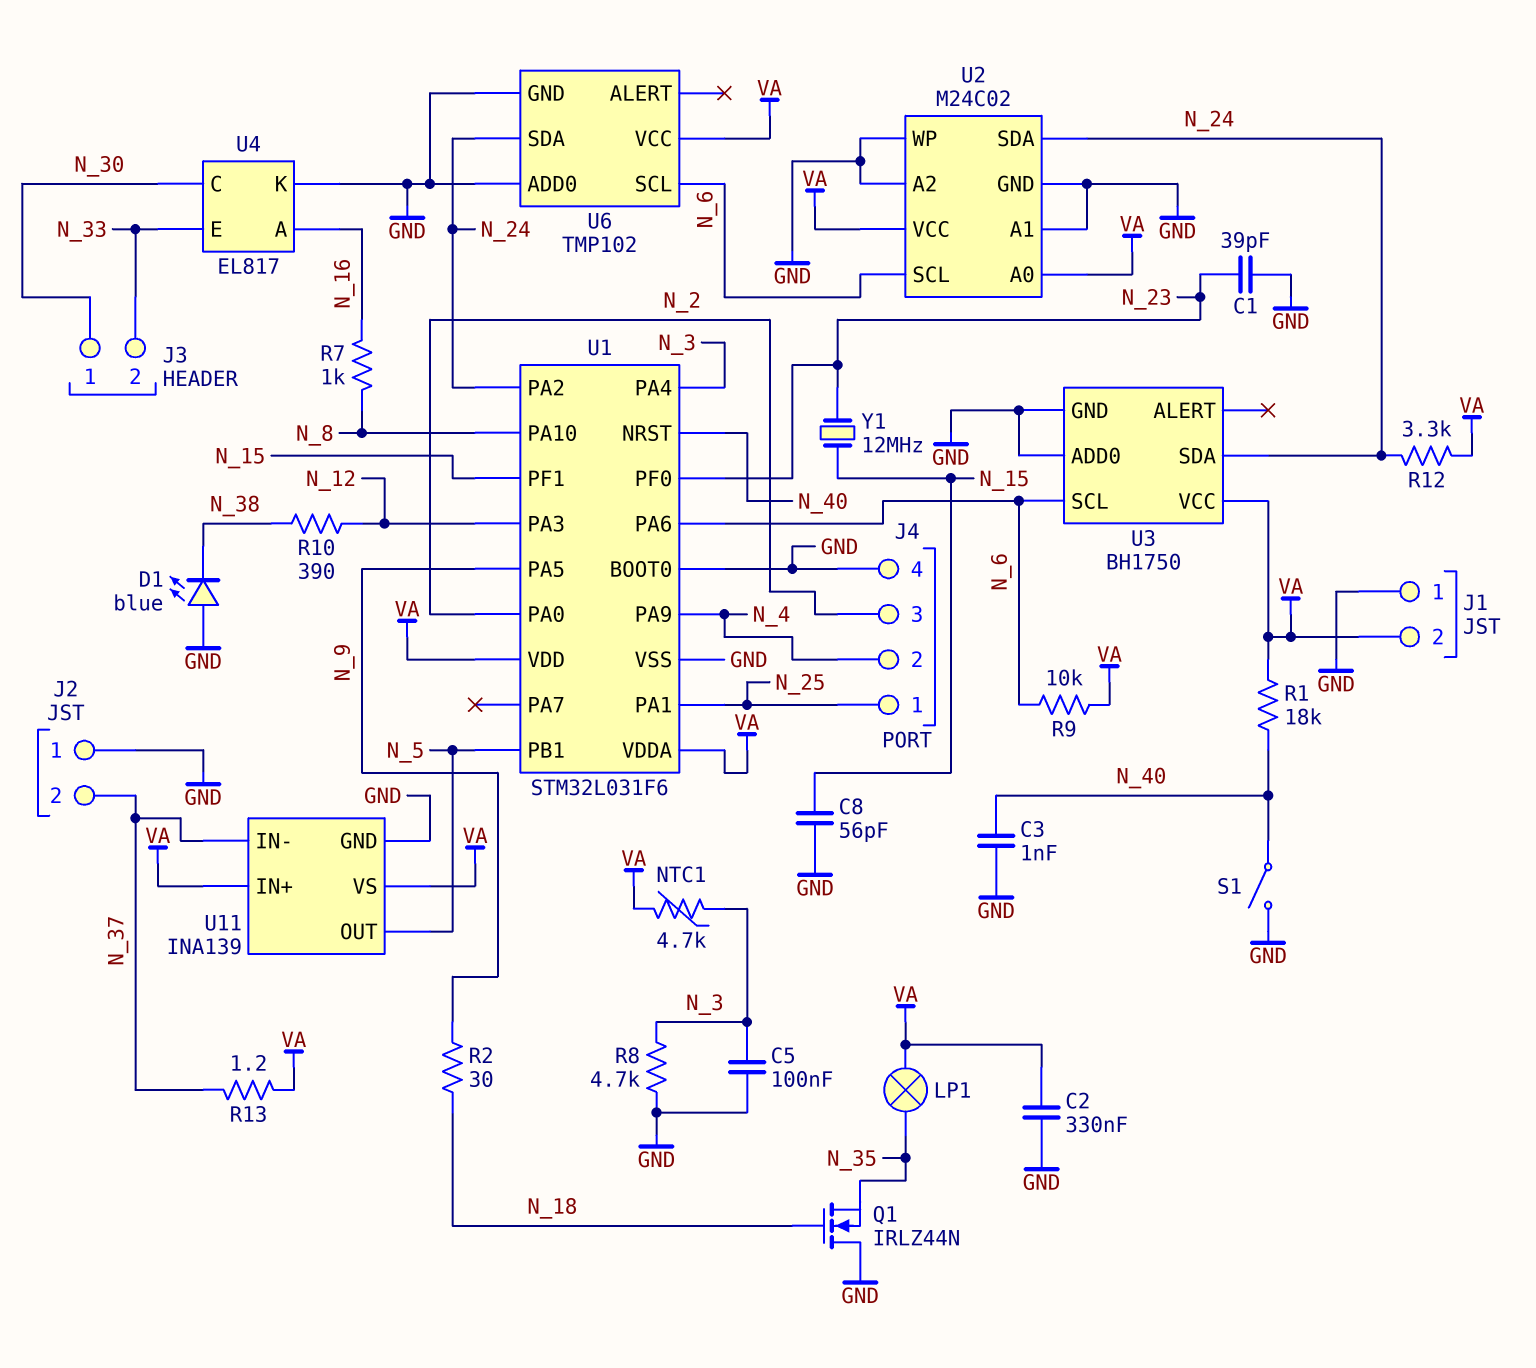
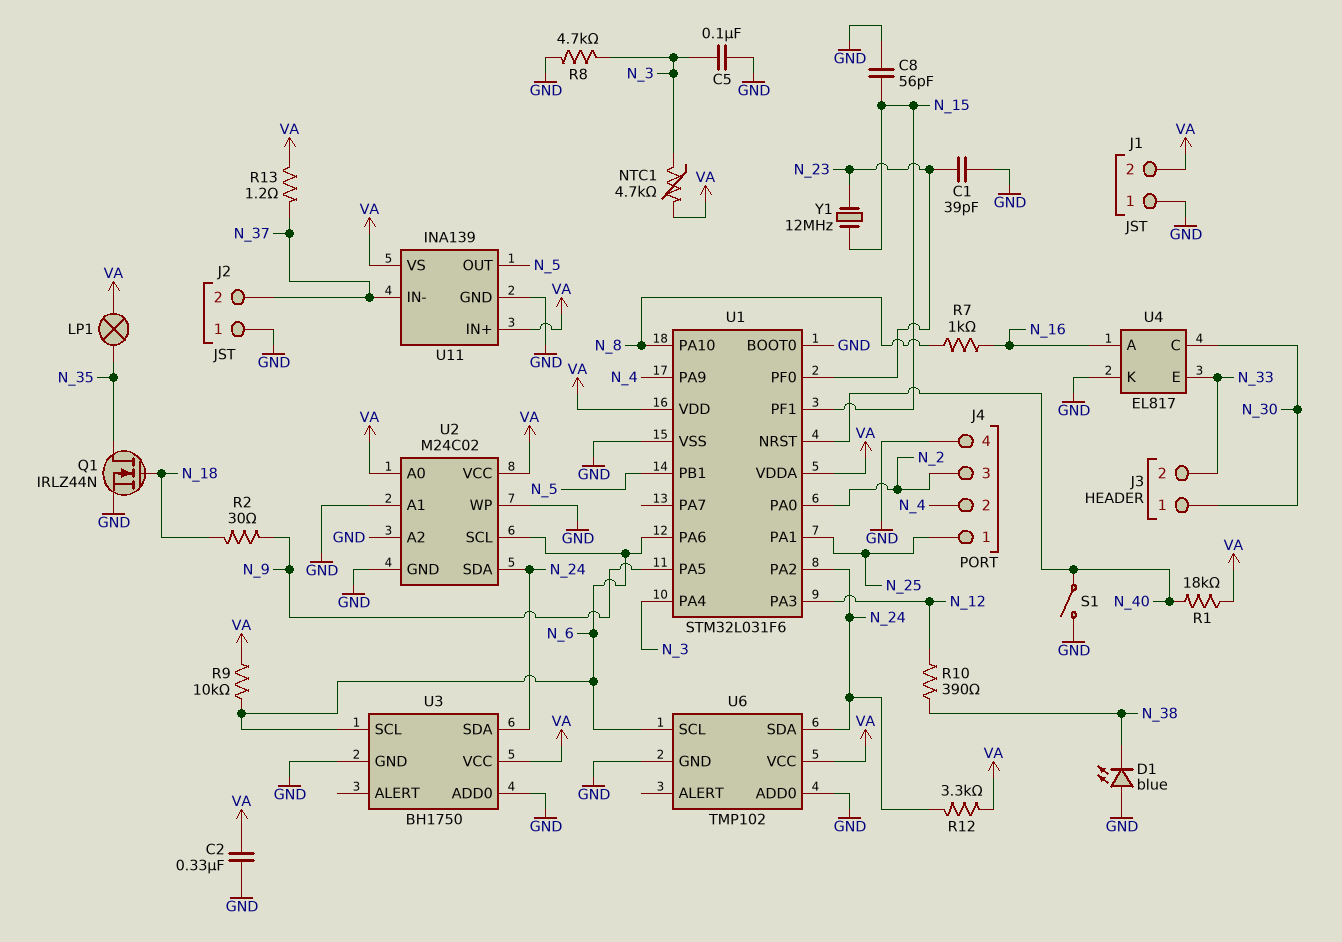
C3: 1nF (GND, N_40) -> none
Q1: NMOS IRLZ44N (G N_18, D GND, S N_35) -> NMOS IRLZ44N (G N_18, D N_35, S GND)

